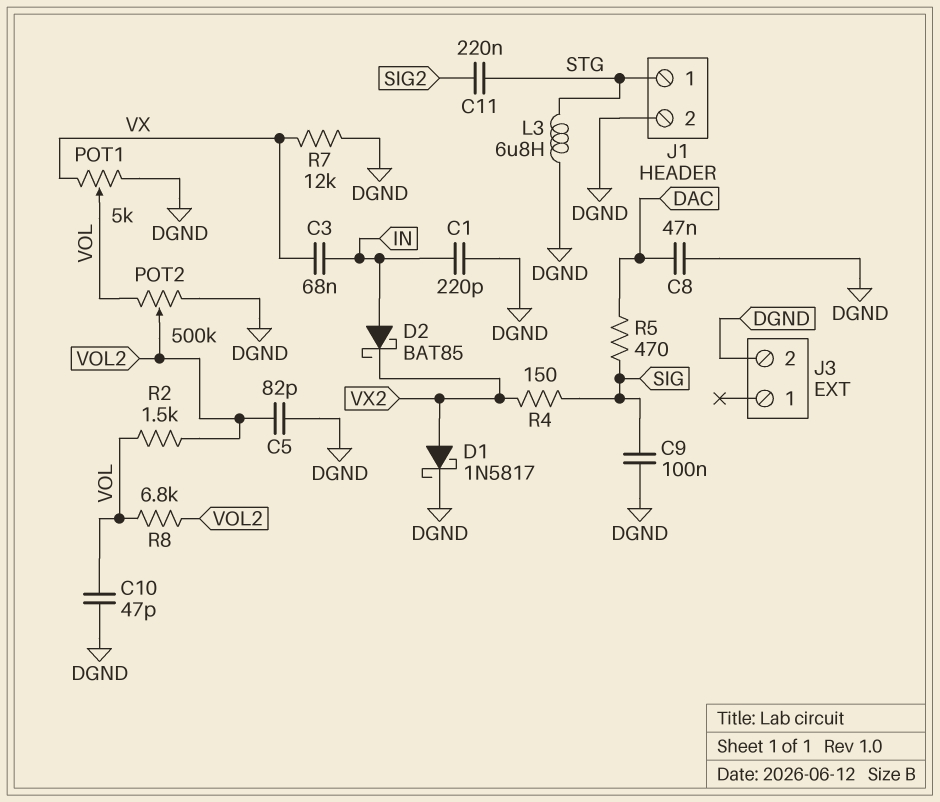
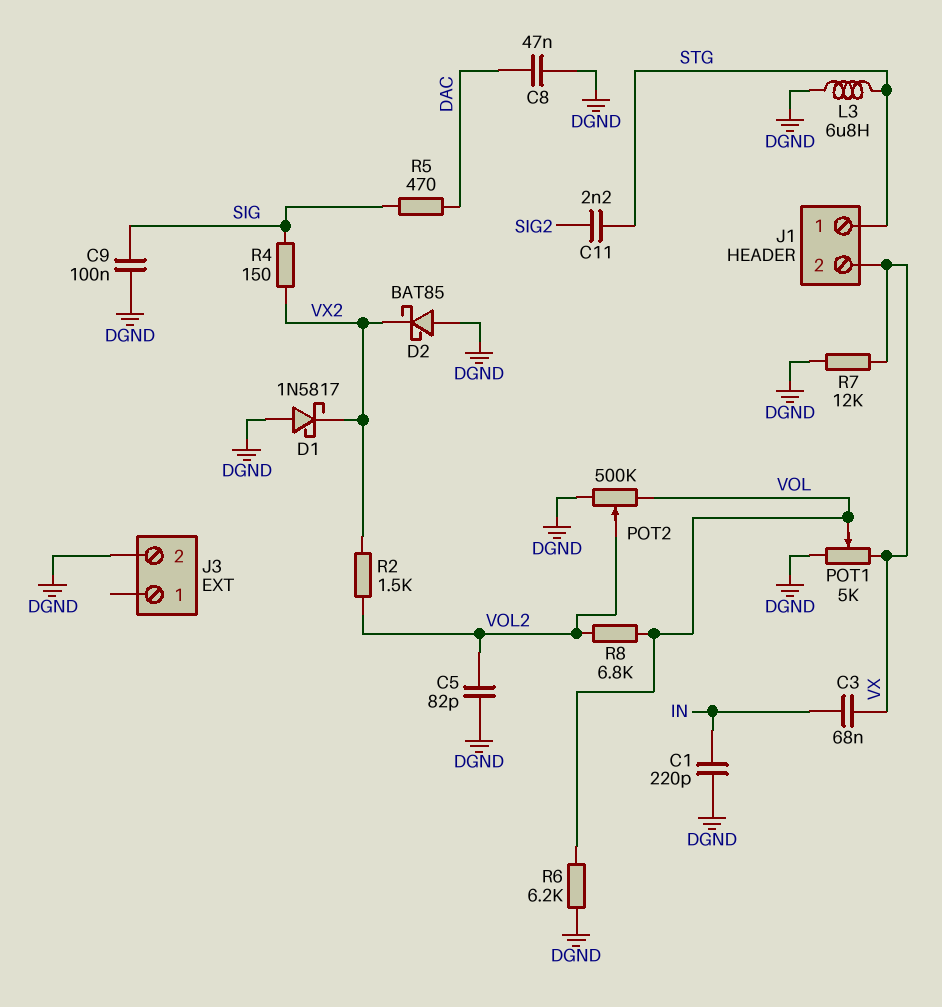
C10: 47pF (DGND, VOL) -> none
C11: 220nF (SIG2, STG) -> 2.2nF (SIG2, STG)
D1: schottky 1N5817 (A VX2, K DGND) -> schottky 1N5817 (A DGND, K VX2)
D2: schottky BAT85 (A IN, K VX2) -> schottky BAT85 (A DGND, K VX2)
J1 pin 2: DGND -> VX
R2: 1.5k (VOL, VOL2) -> 1.5k (VOL2, VX2)
R6: none -> 6.2k (DGND, VOL)

